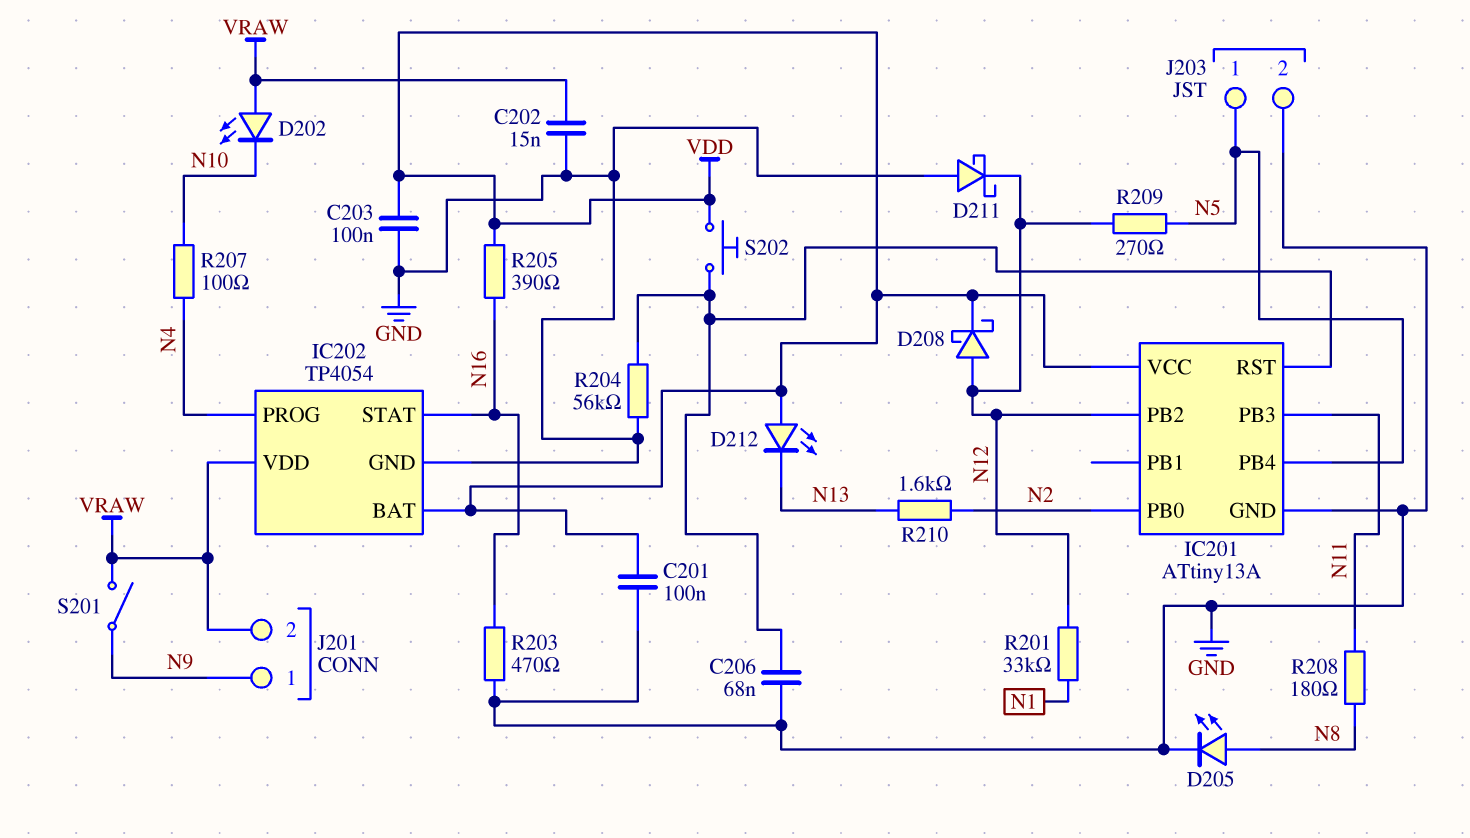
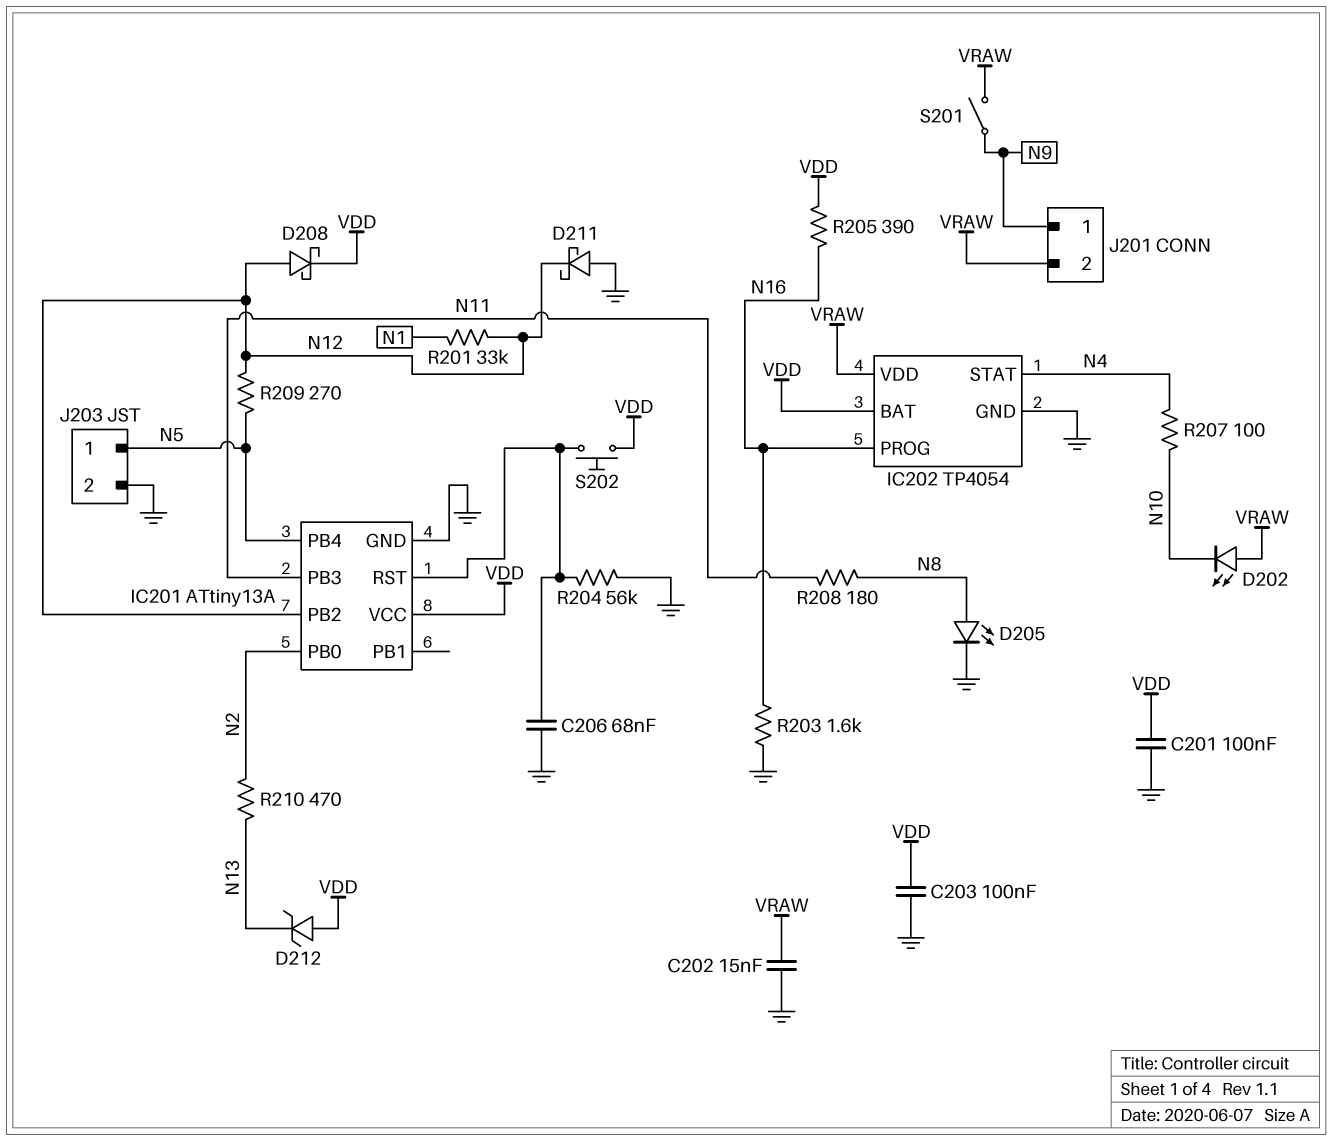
D212: LED (A VDD, K N13) -> zener (A VDD, K N13)
IC202 pin PROG: N4 -> N16
IC202 pin STAT: N16 -> N4
R203: 470 (GND, N16) -> 1.6k (GND, N16)
R210: 1.6k (N2, N13) -> 470 (N2, N13)

